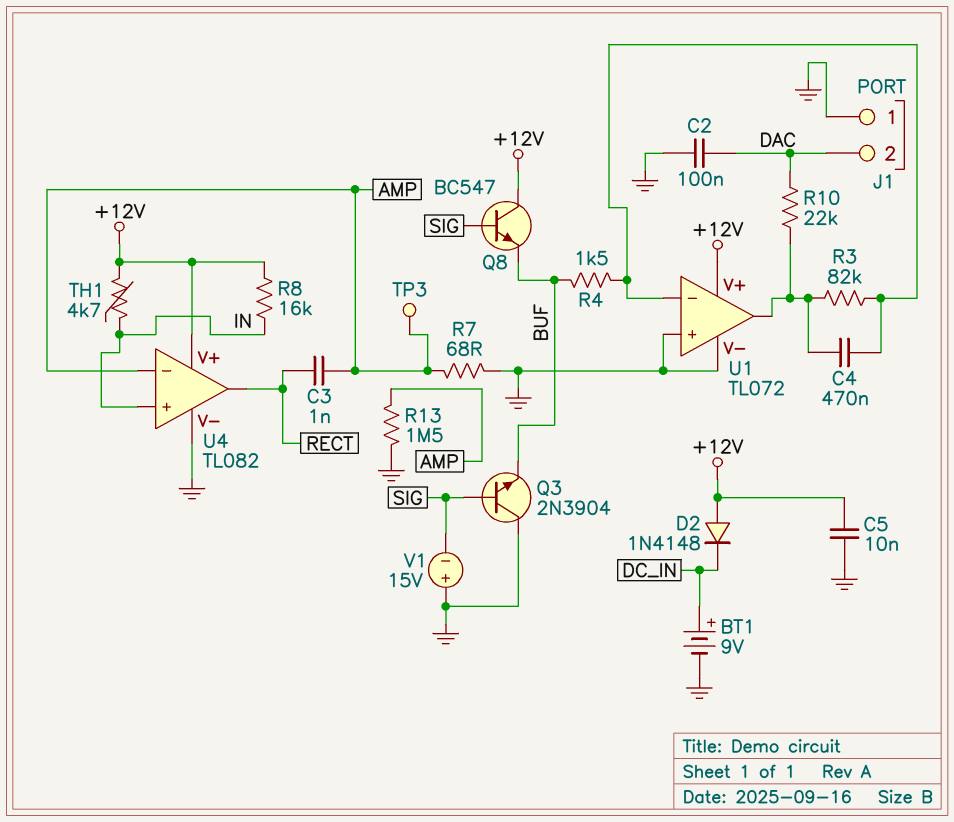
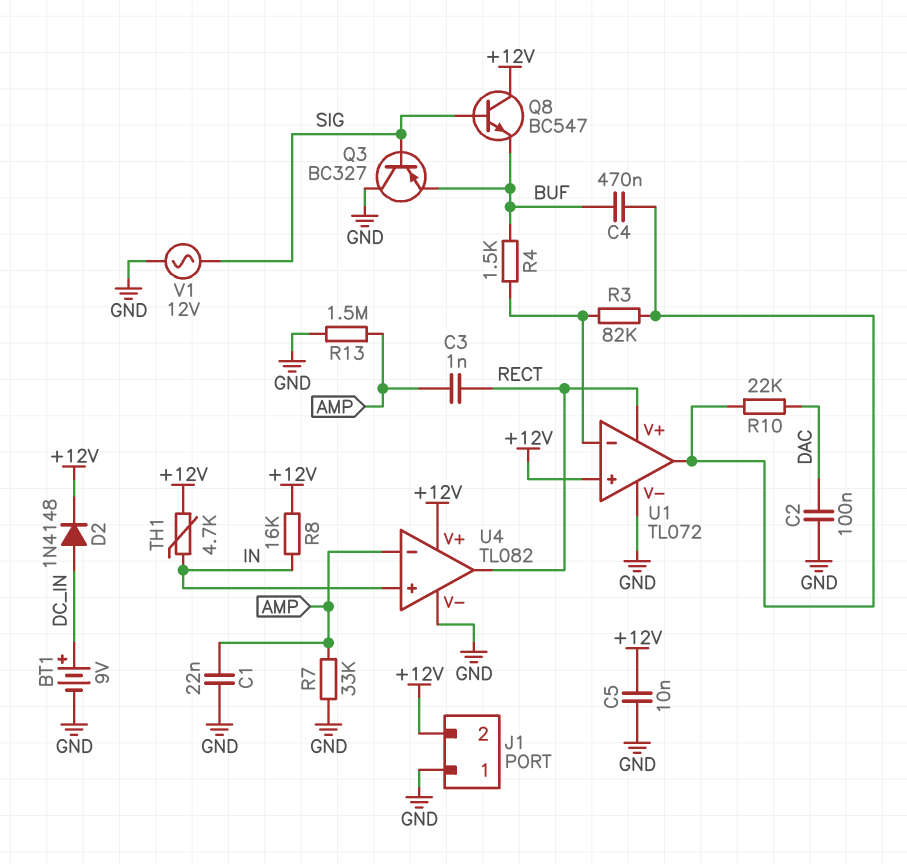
C1: none -> 22nF (AMP, GND)
C4: 470nF (U1/in-, U1/out) -> 470nF (BUF, U1/out)
D2: diode 1N4148 (A +12V, K DC_IN) -> diode 1N4148 (A DC_IN, K +12V)
J1 pin 2: DAC -> +12V
Q3: NPN 2N3904 (B SIG, C GND, E BUF) -> PNP BC327 (B SIG, C GND, E BUF)
R7: 68 (AMP, GND) -> 33k (AMP, GND)
TP3: test point (AMP) -> none
U1 pin V+: +12V -> RECT
U1 pin in+: GND -> +12V
V1: 15V (plus GND, minus SIG) -> AC 12V (GND, SIG)

